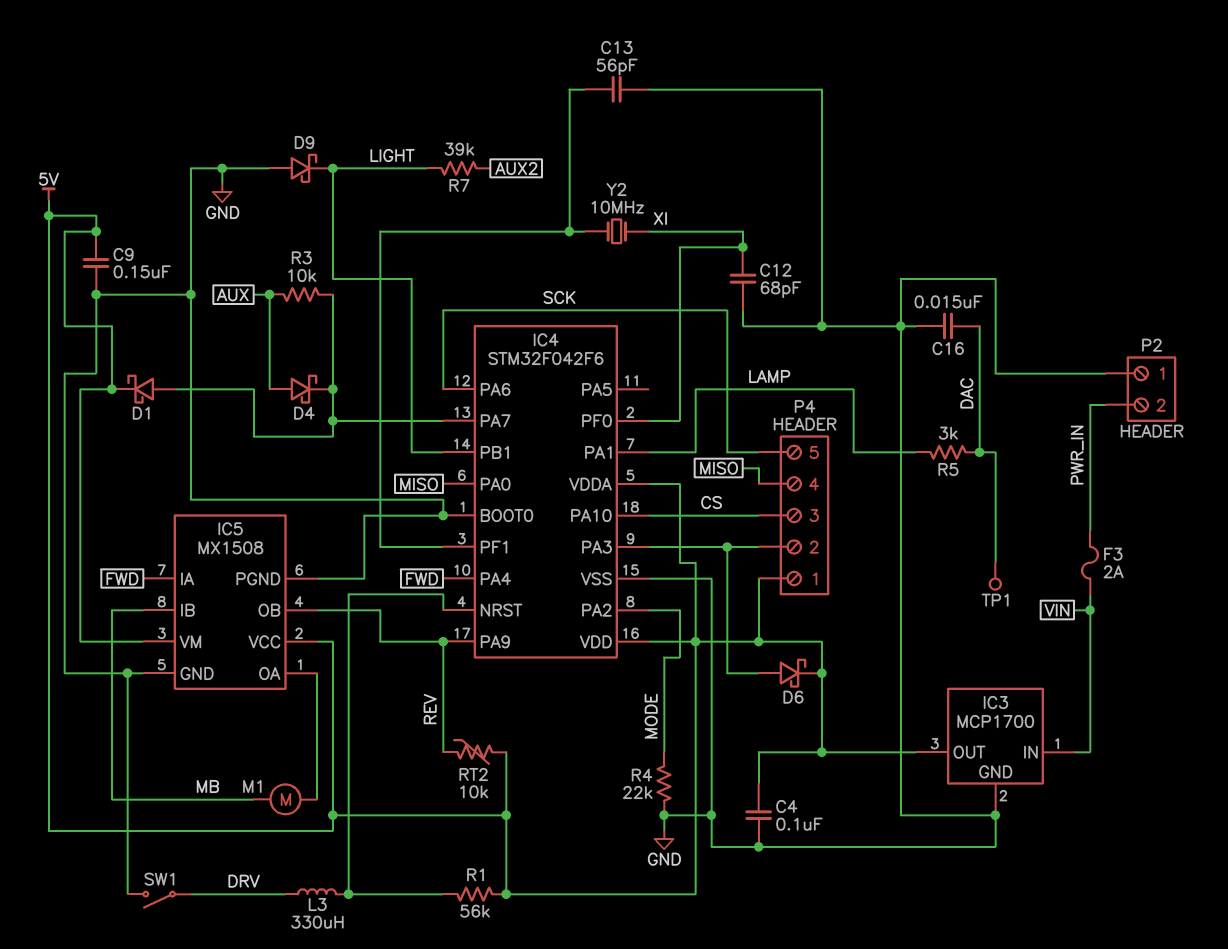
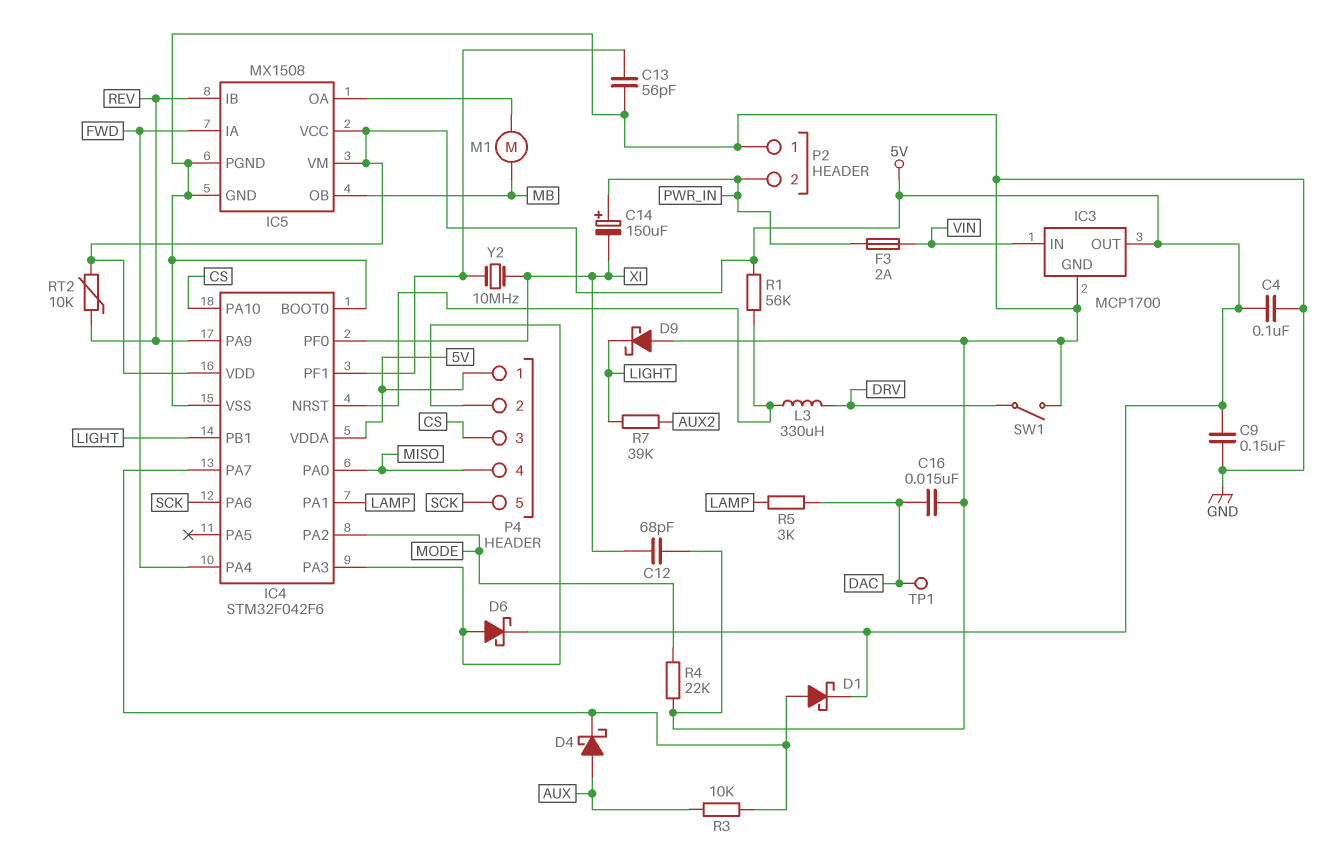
C14: none -> 150uF (plus PWR_IN, minus XI)
IC5 pin IB: MB -> REV
IC5 pin OB: REV -> MB

